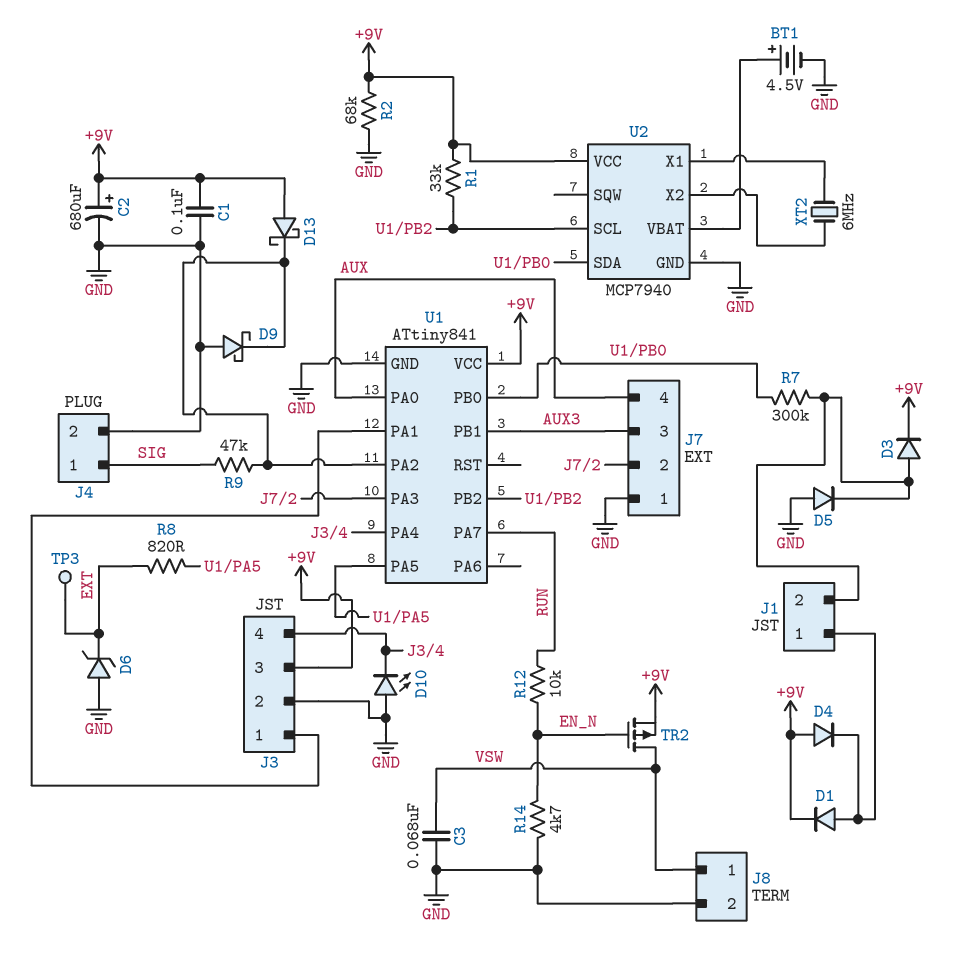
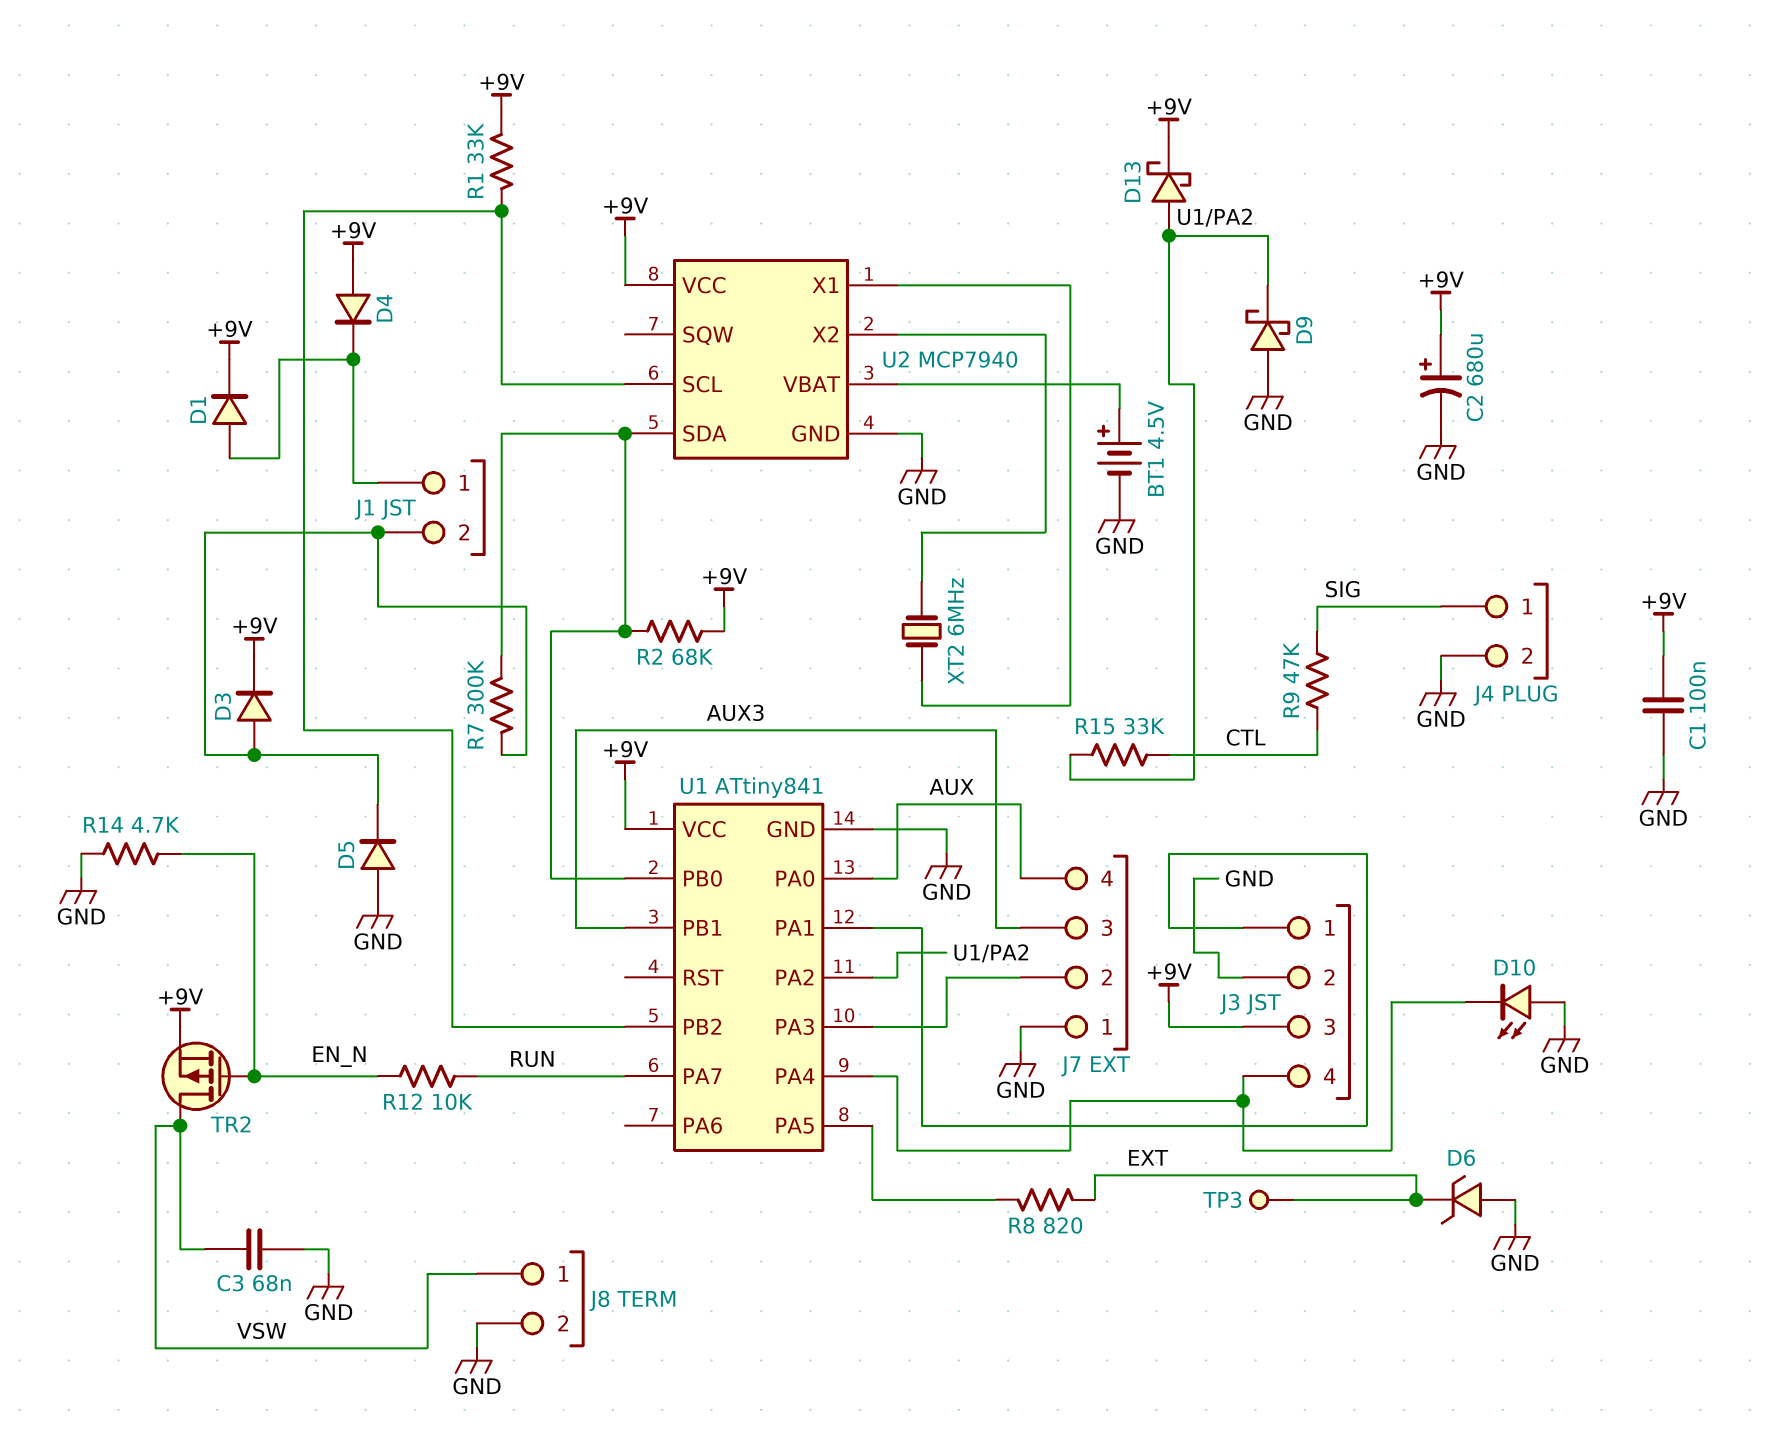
D13: schottky (A +9V, K U1/PA2) -> schottky (A U1/PA2, K +9V)
R2: 68k (+9V, GND) -> 68k (+9V, U1/PB0)
R9: 47k (SIG, U1/PA2) -> 47k (CTL, SIG)
R15: none -> 33k (CTL, U1/PA2)

